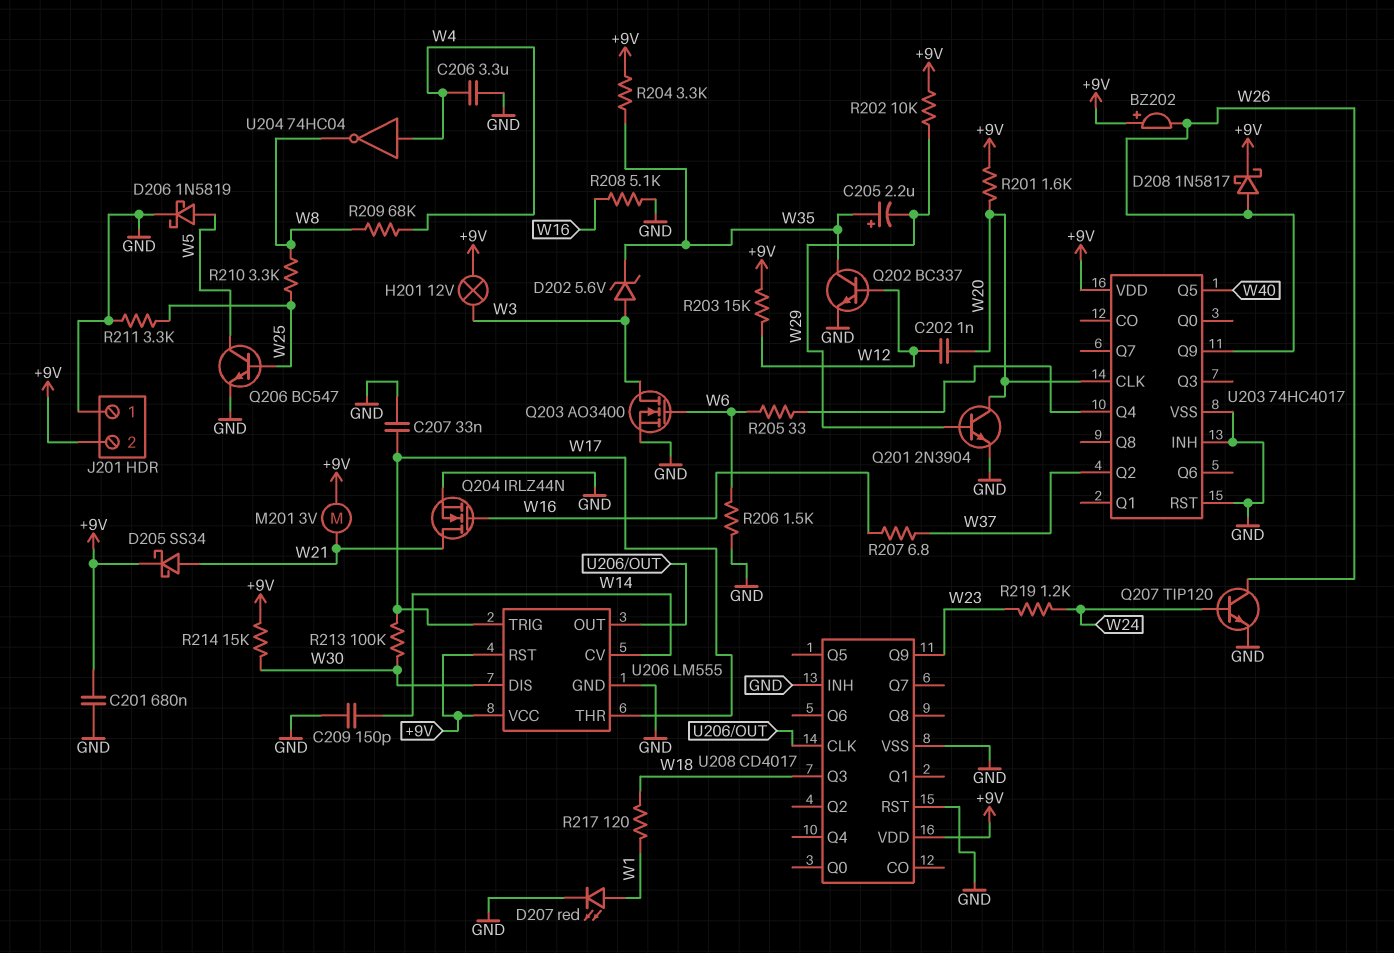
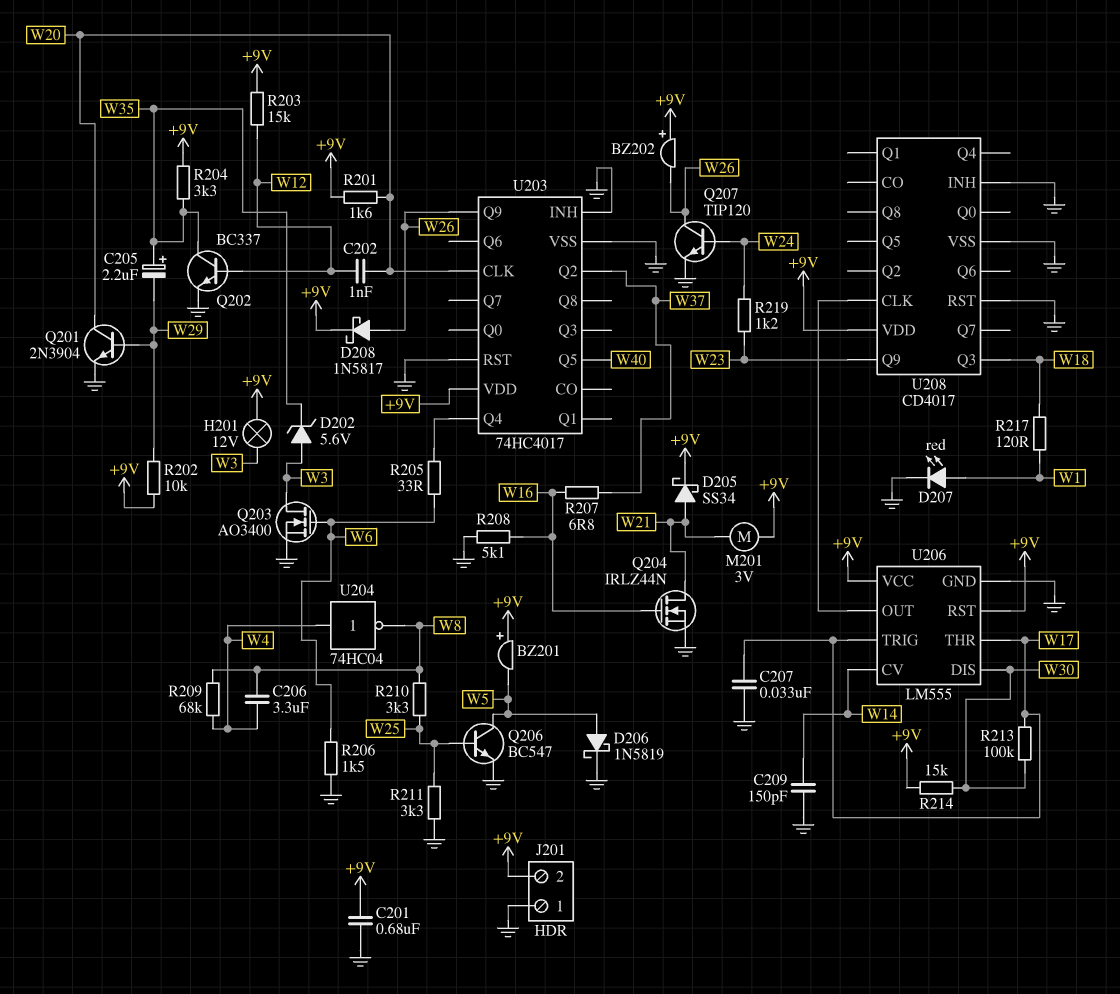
BZ201: none -> buzzer (plus +9V, minus W5)
C206: 3.3uF (GND, W4) -> 3.3uF (W4, W8)

